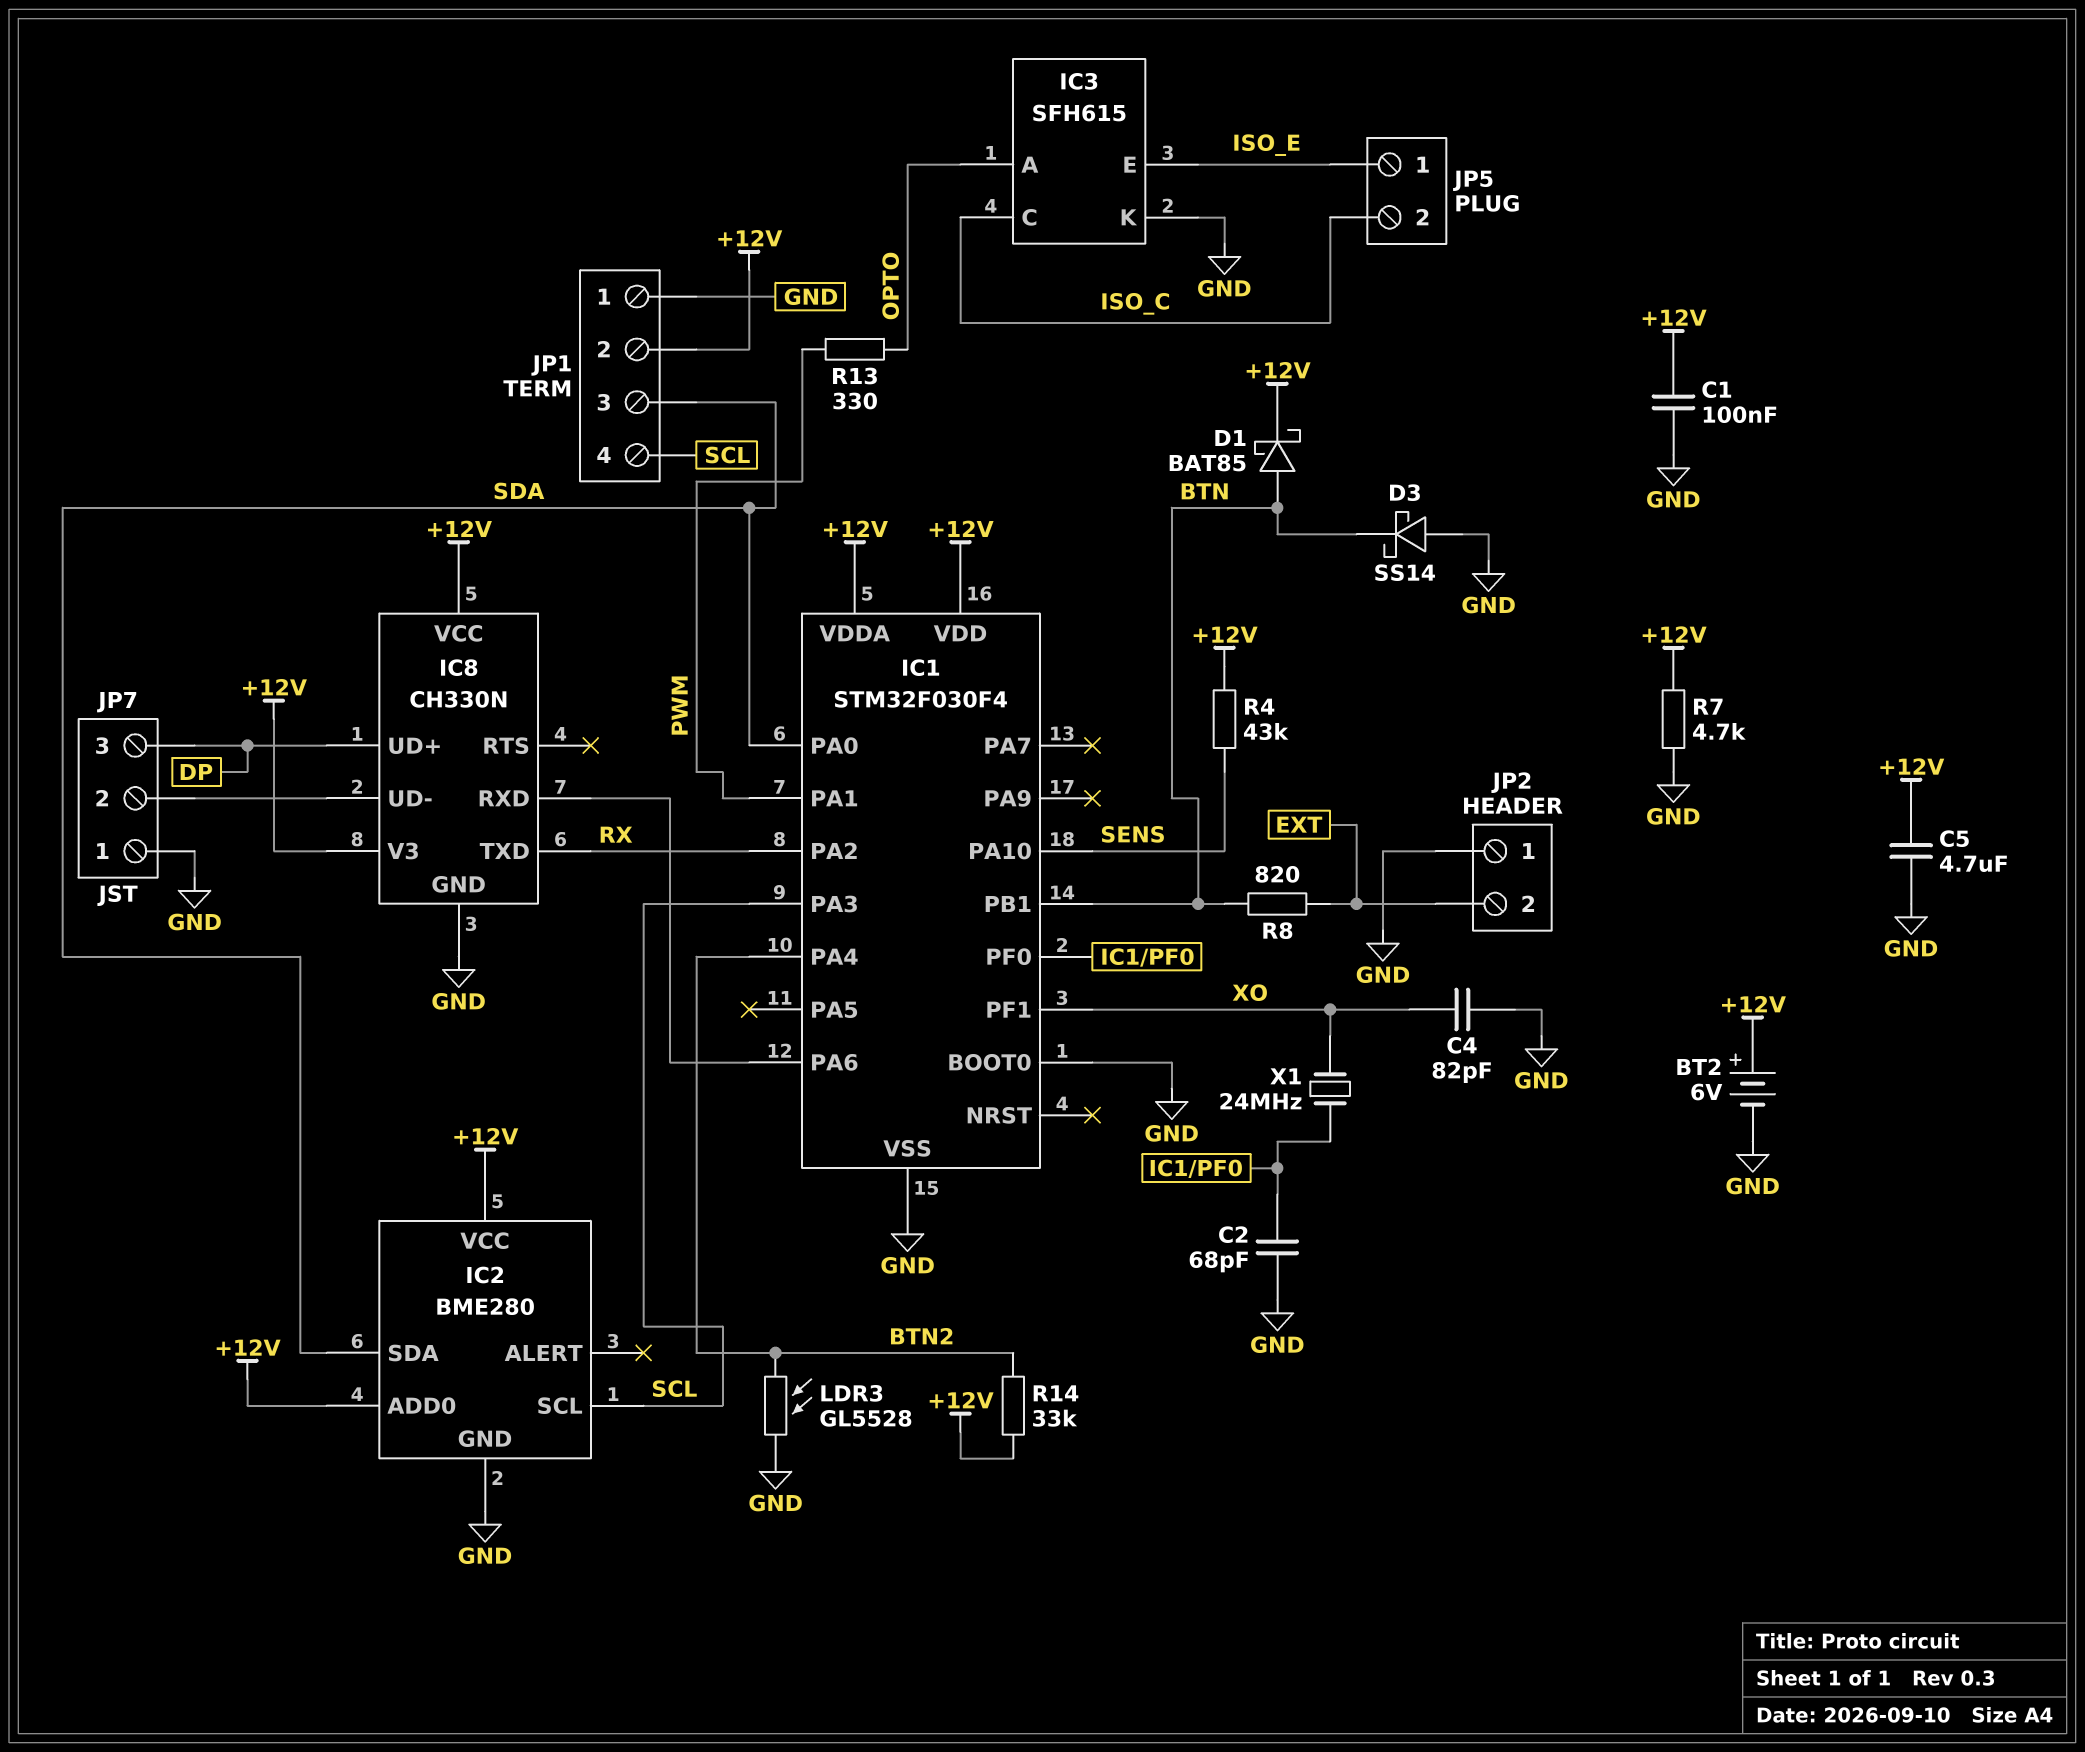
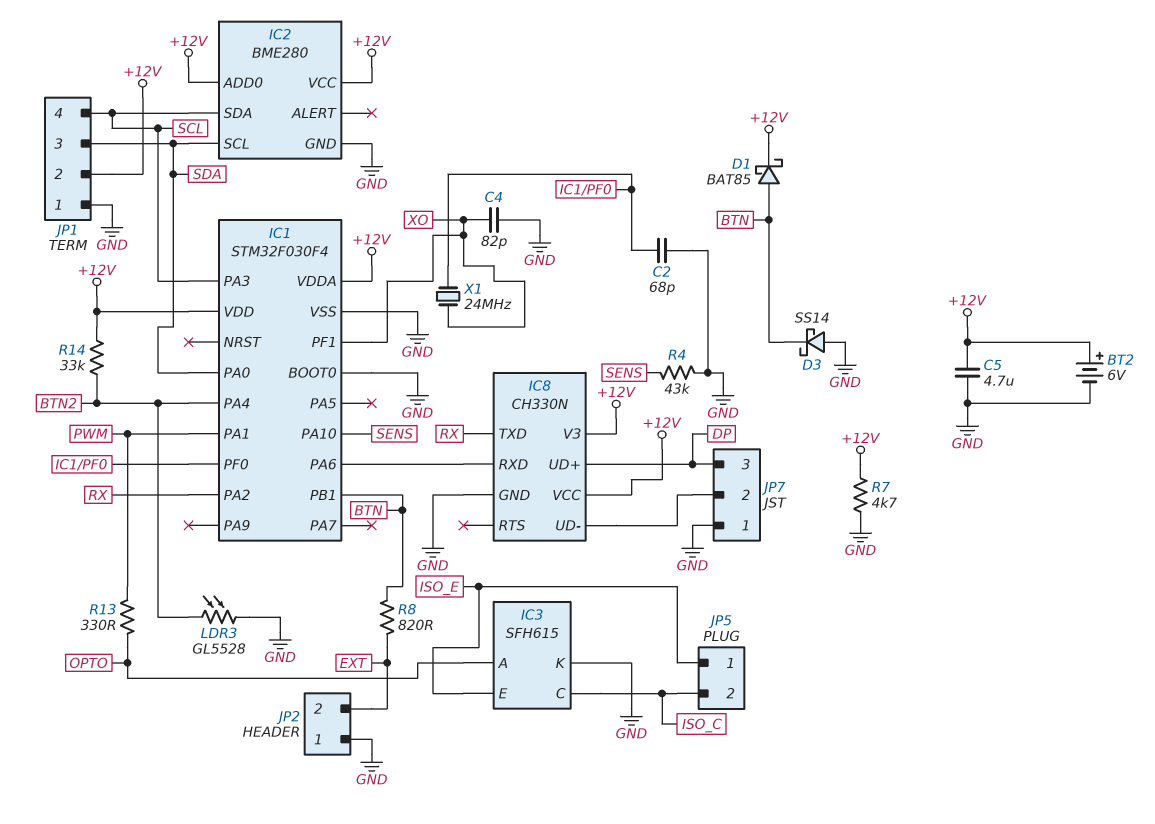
C1: 100nF (+12V, GND) -> none
IC2 pin SCL: SCL -> SDA
IC2 pin SDA: SDA -> SCL
R4: 43k (+12V, SENS) -> 43k (GND, SENS)

